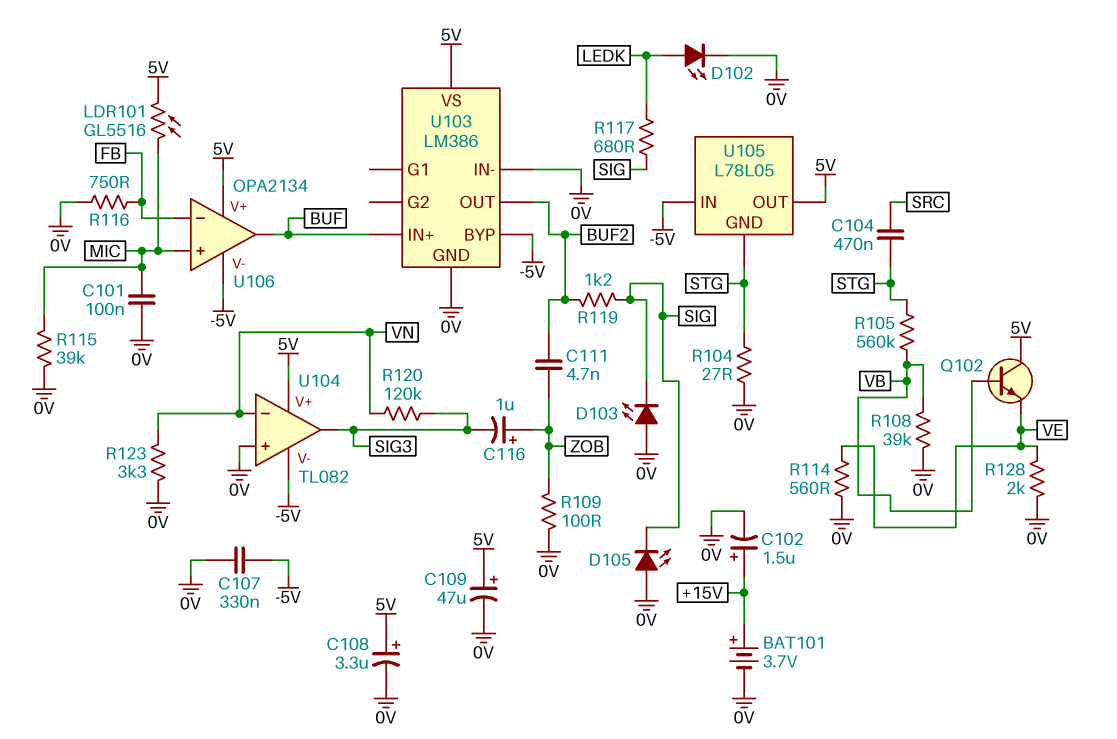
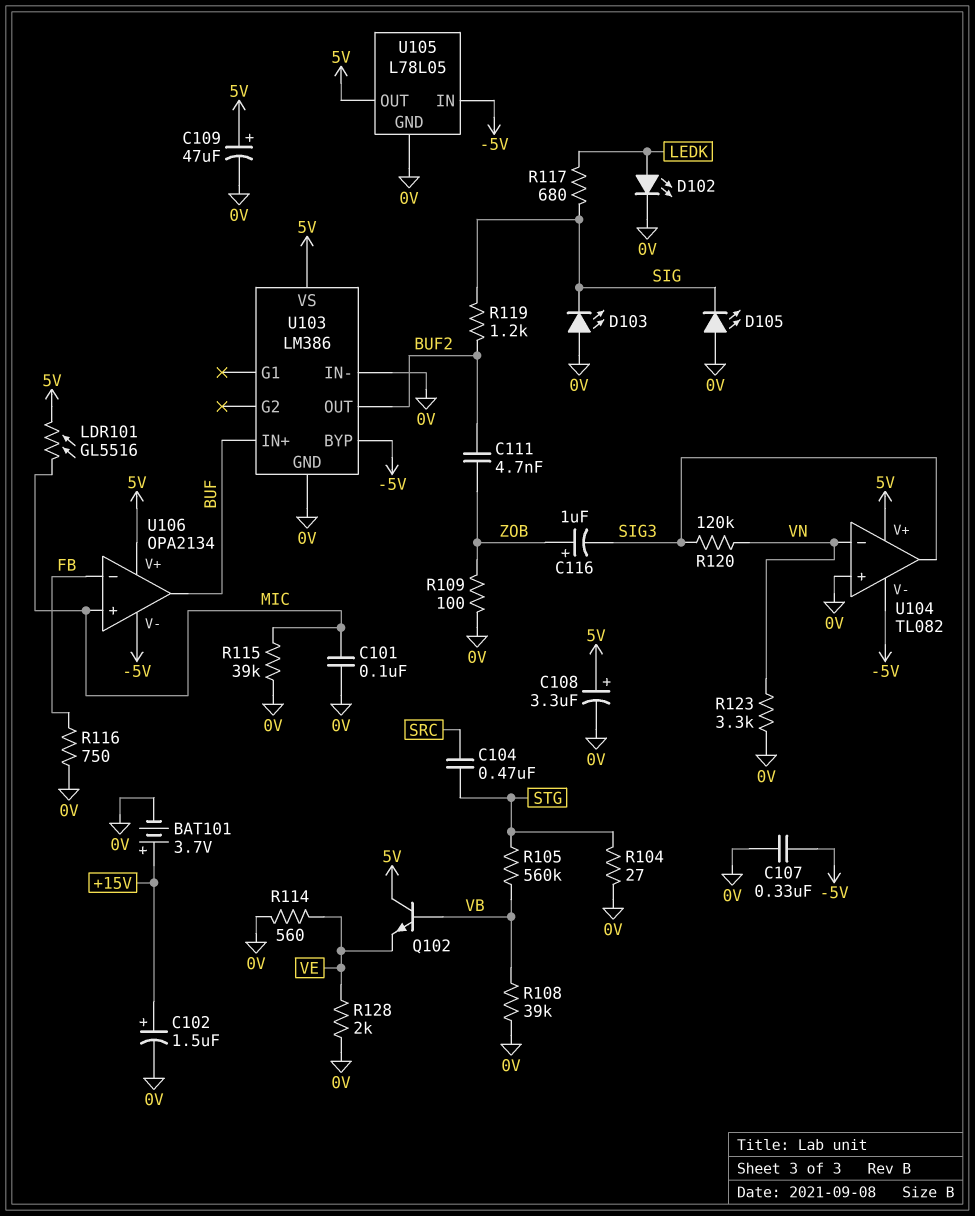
U105 pin GND: STG -> 0V

